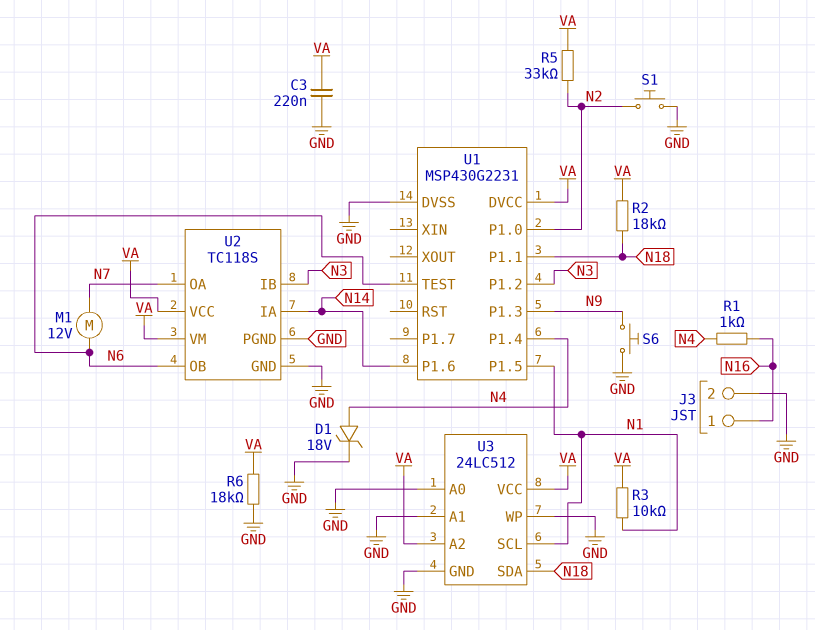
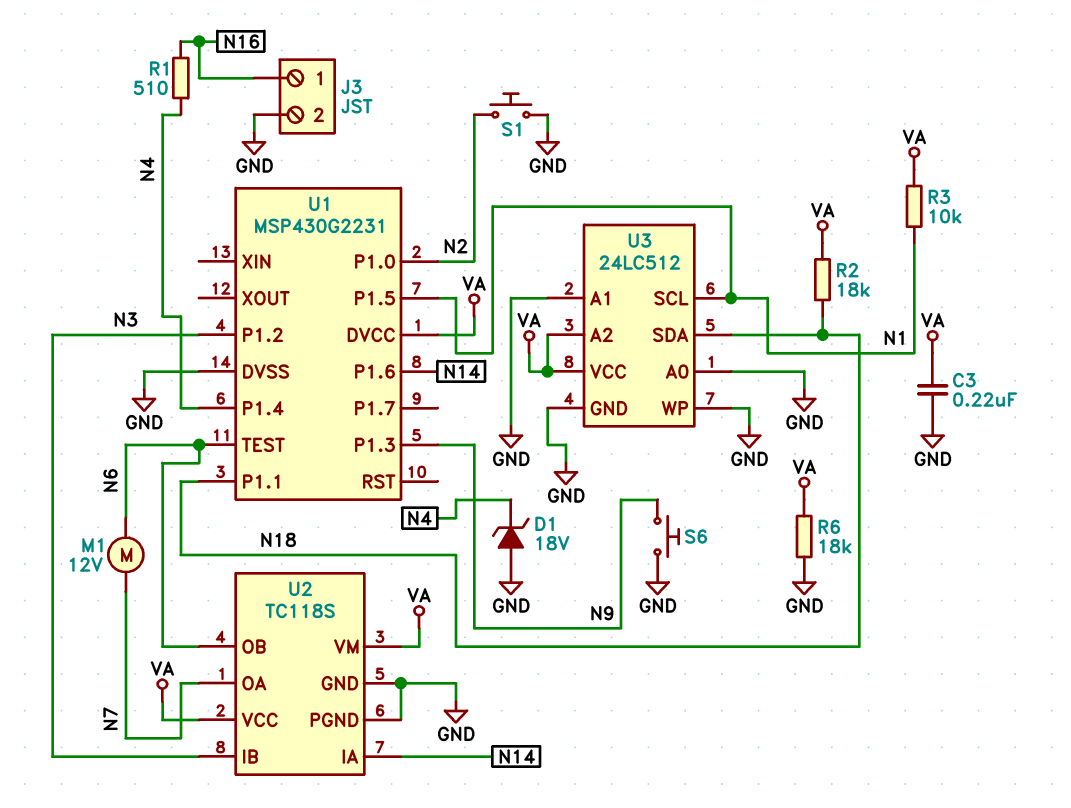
D1: zener 18V (A N4, K GND) -> zener 18V (A GND, K N4)
R1: 1k (N4, N16) -> 510 (N4, N16)
R5: 33k (N2, VA) -> none

